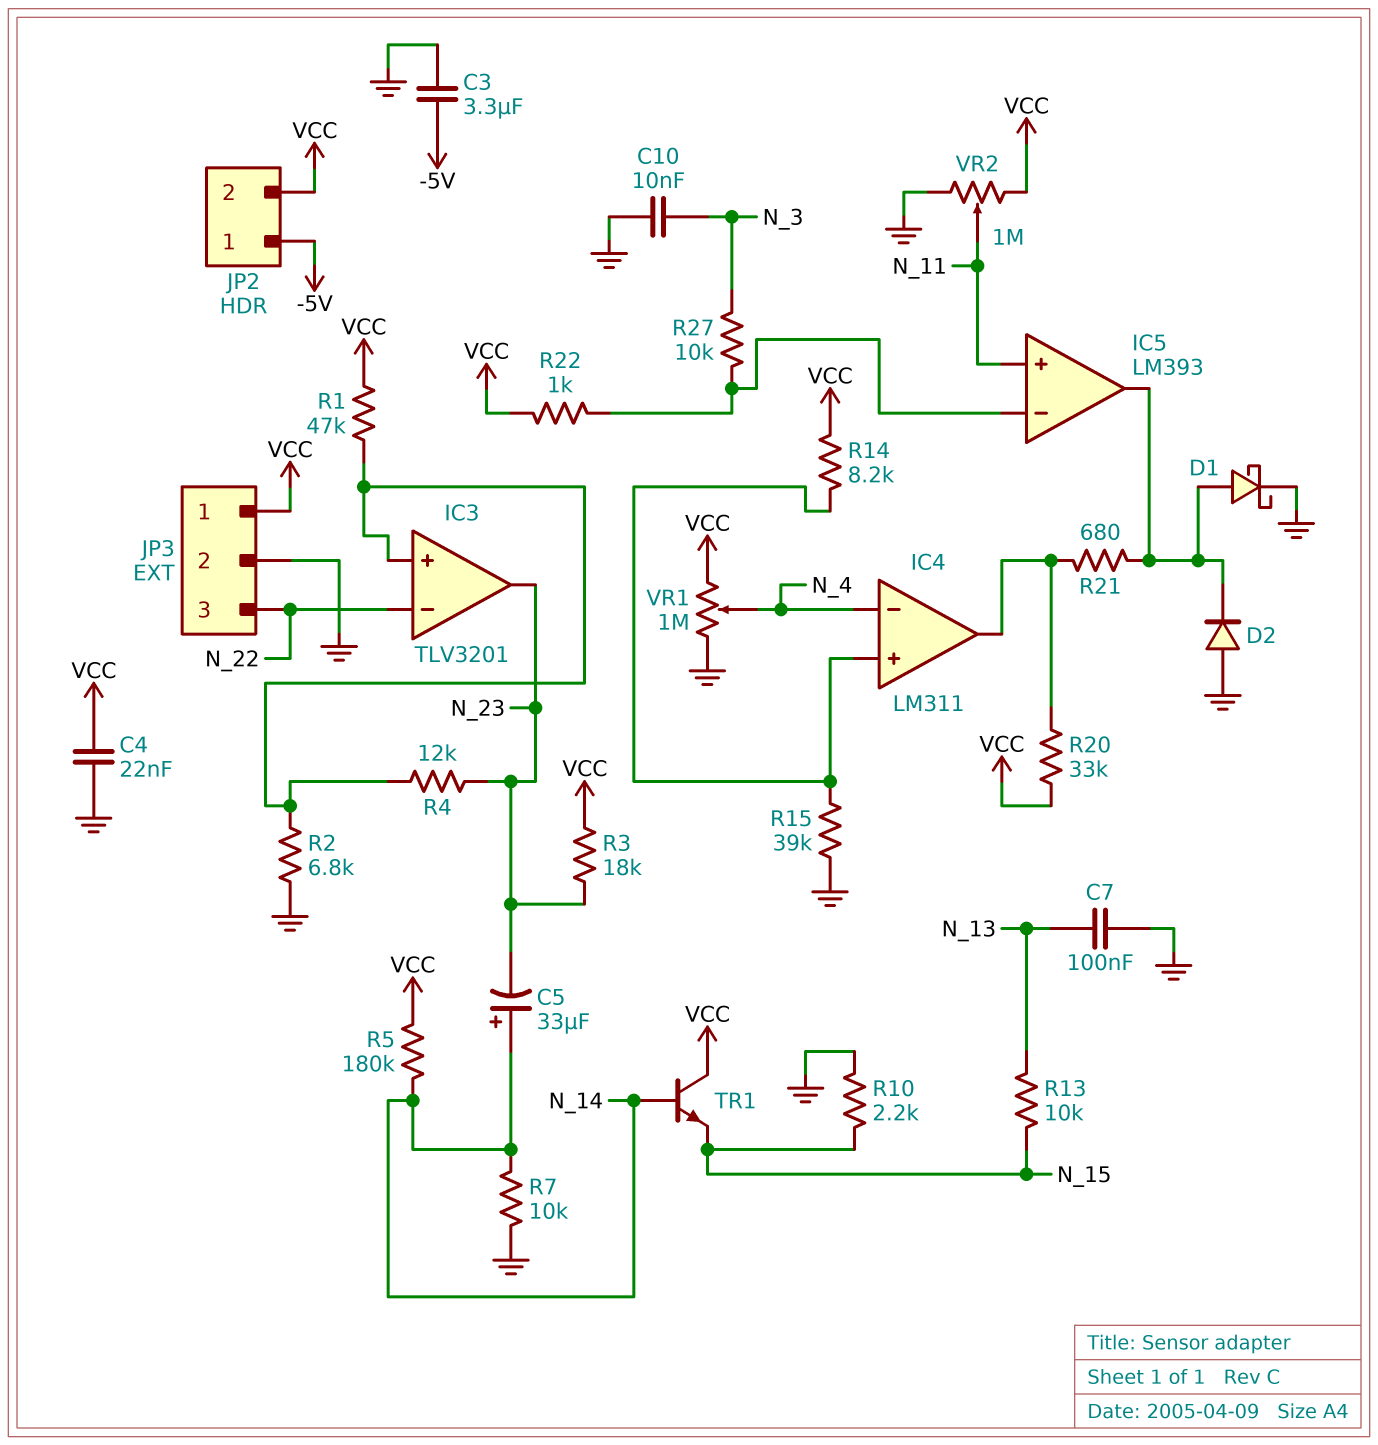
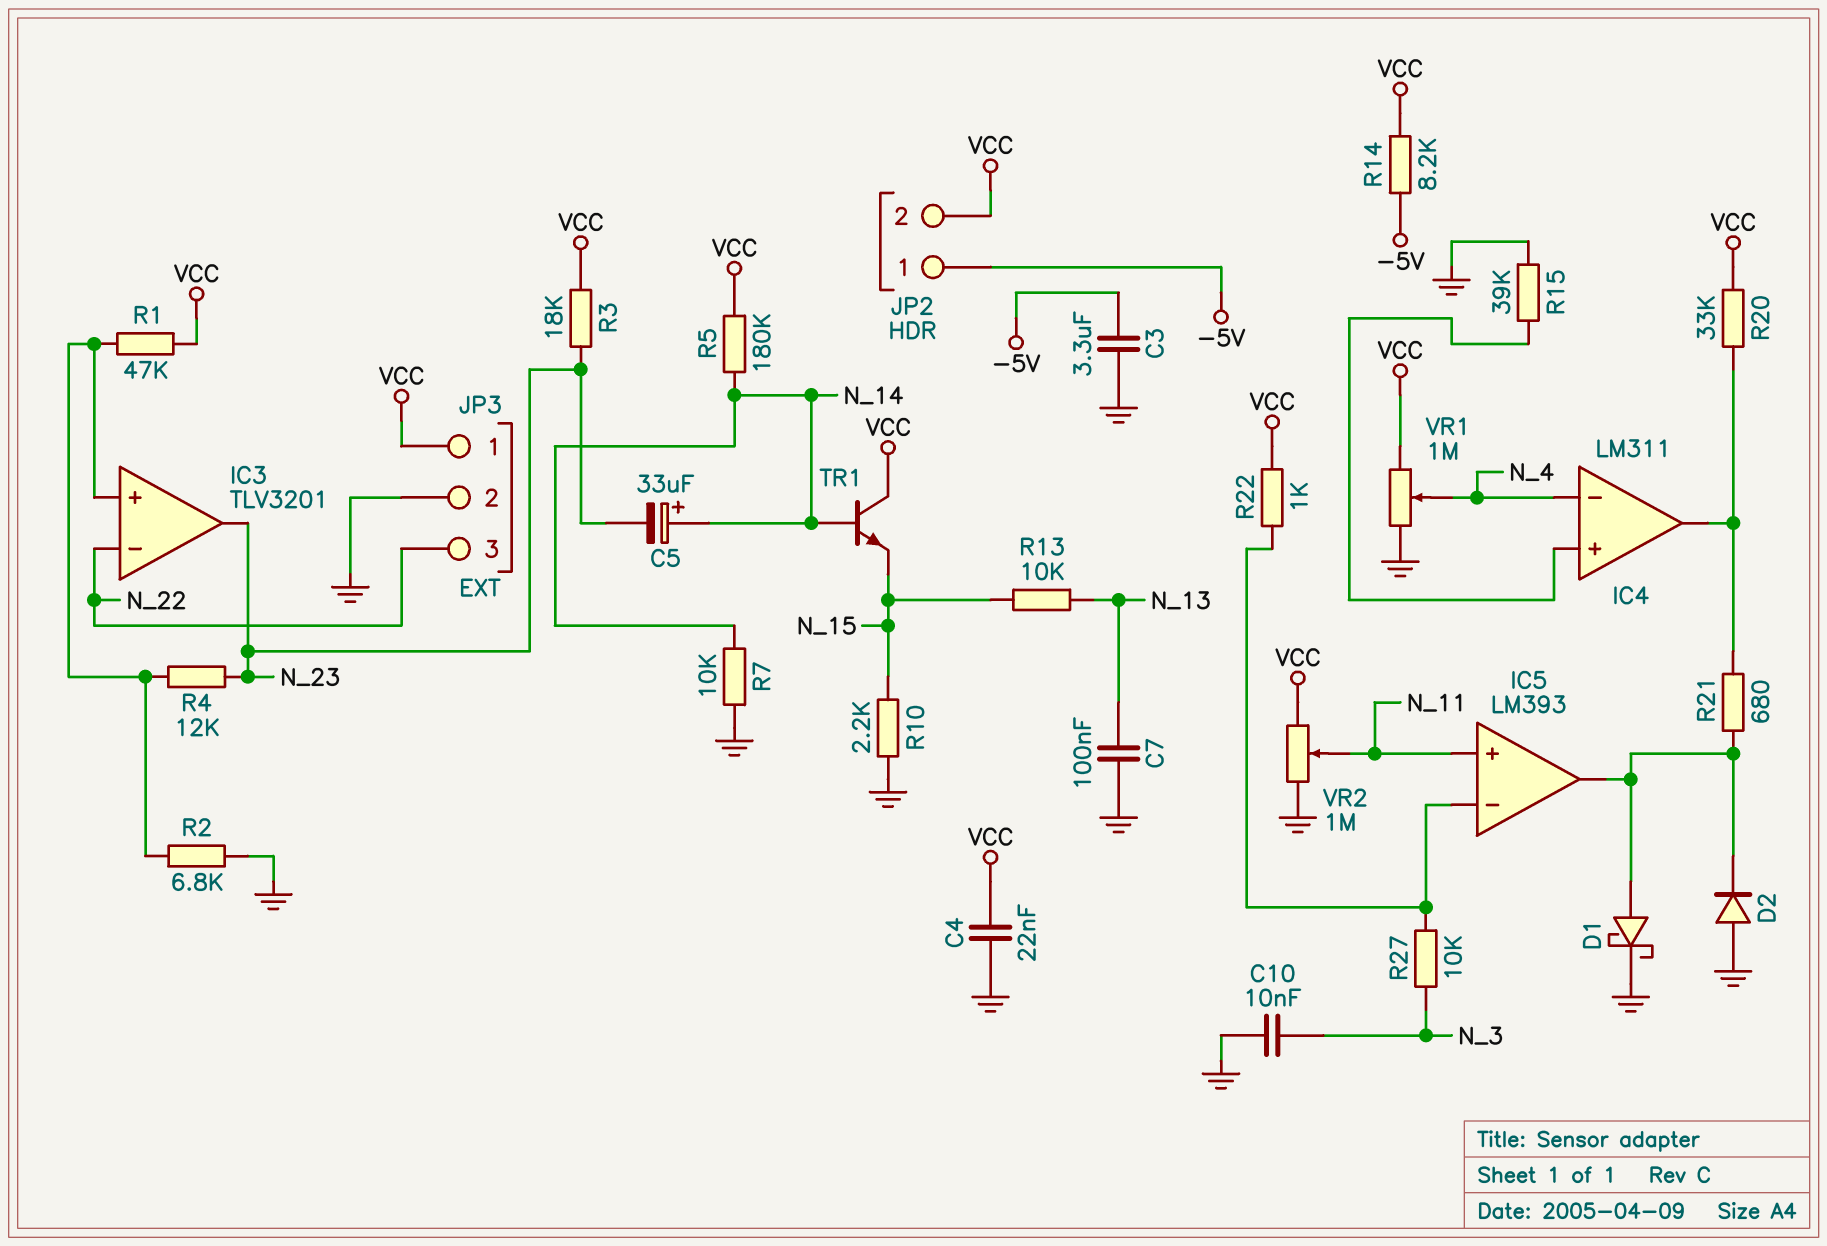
R14: 8.2k (IC4/in+, VCC) -> 8.2k (-5V, VCC)

